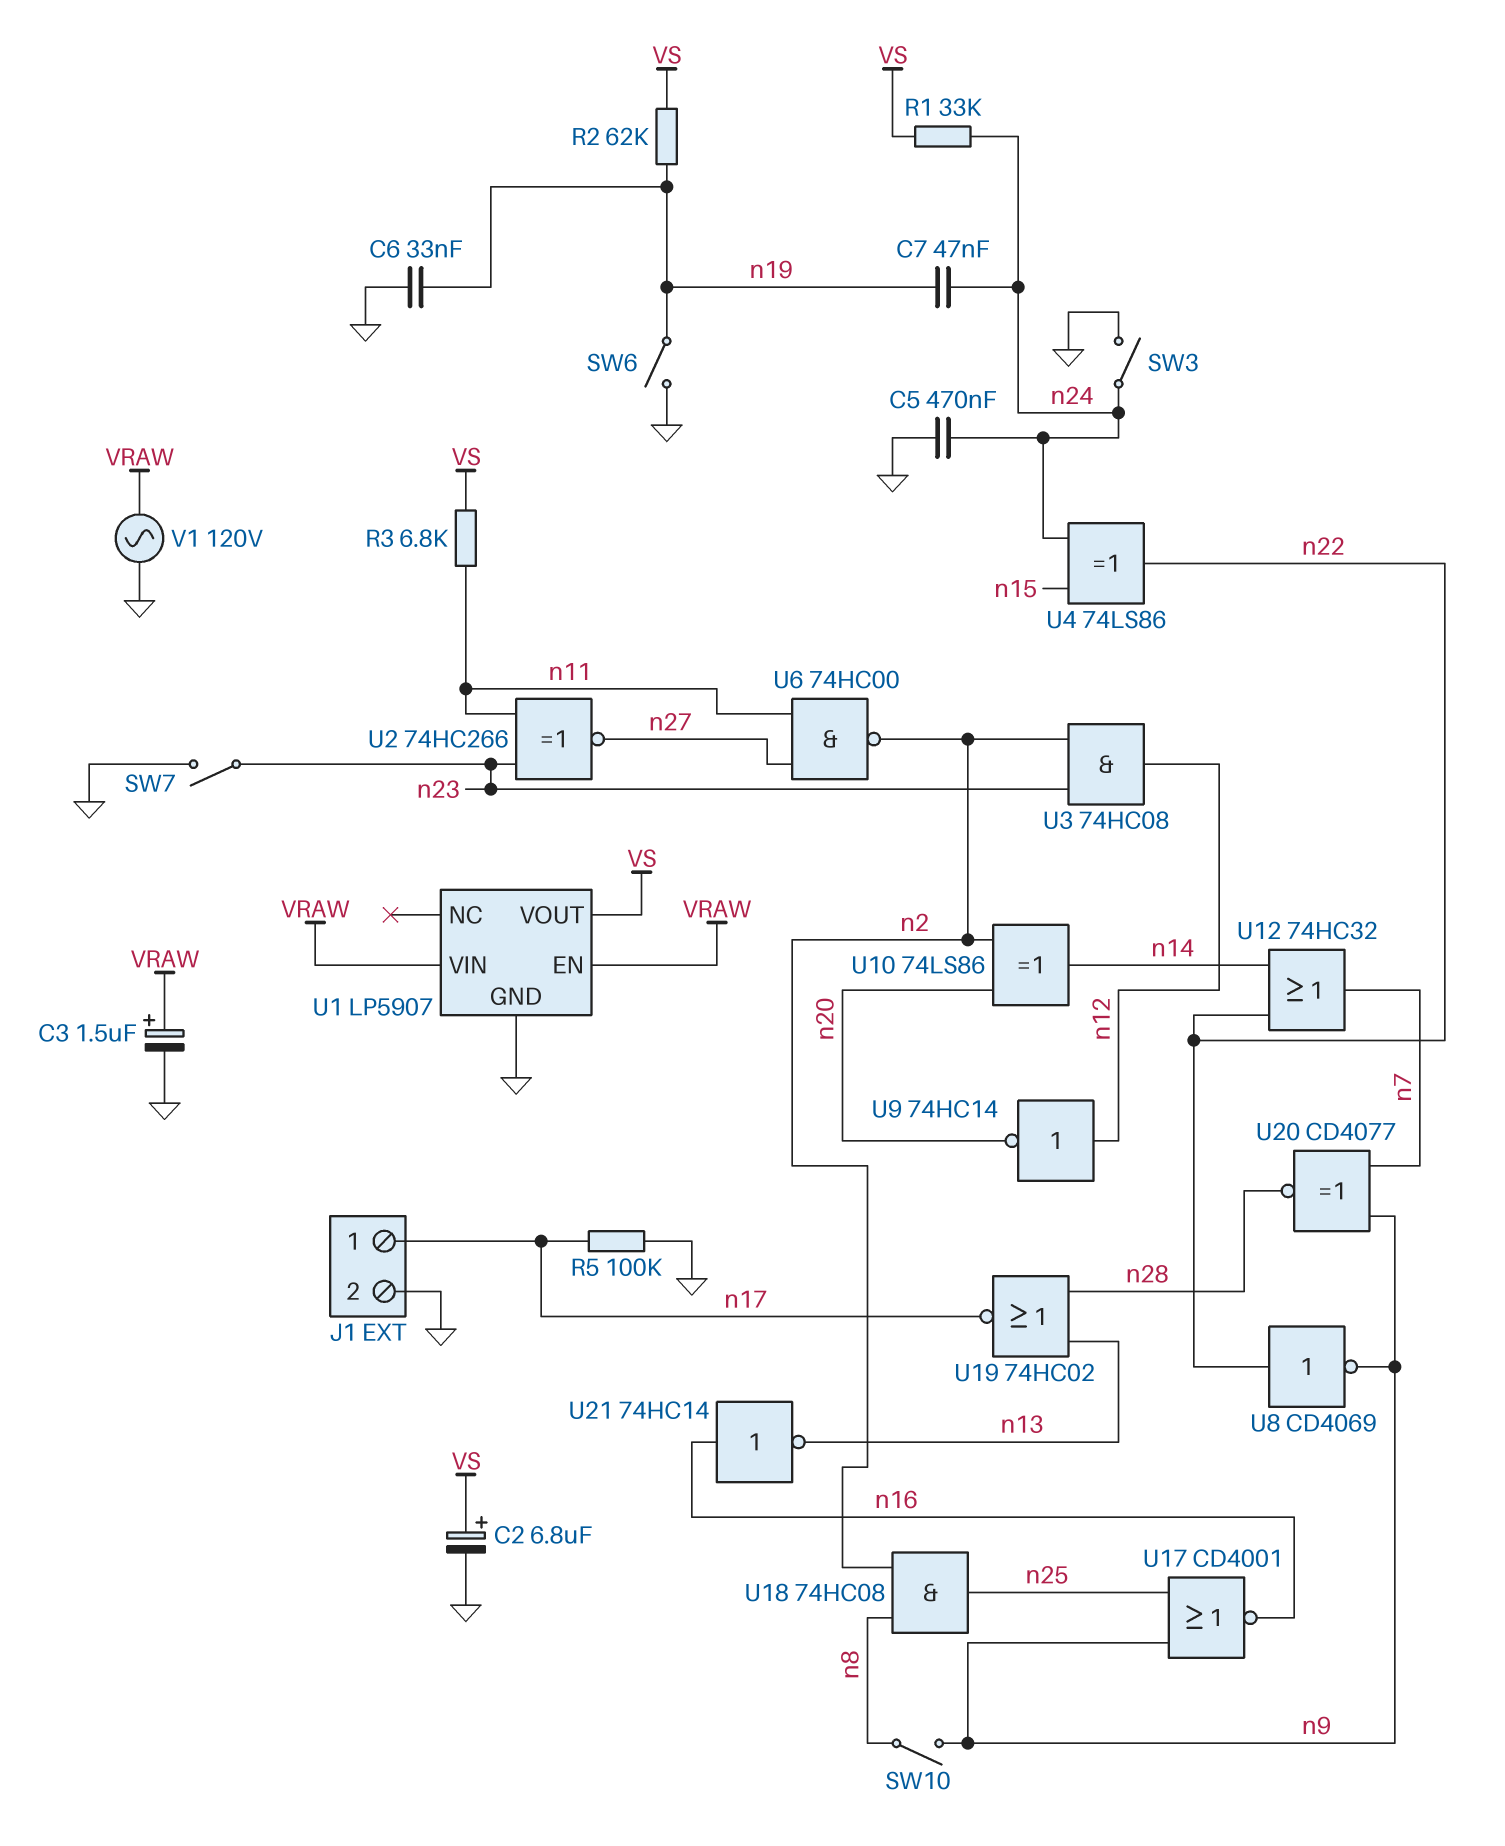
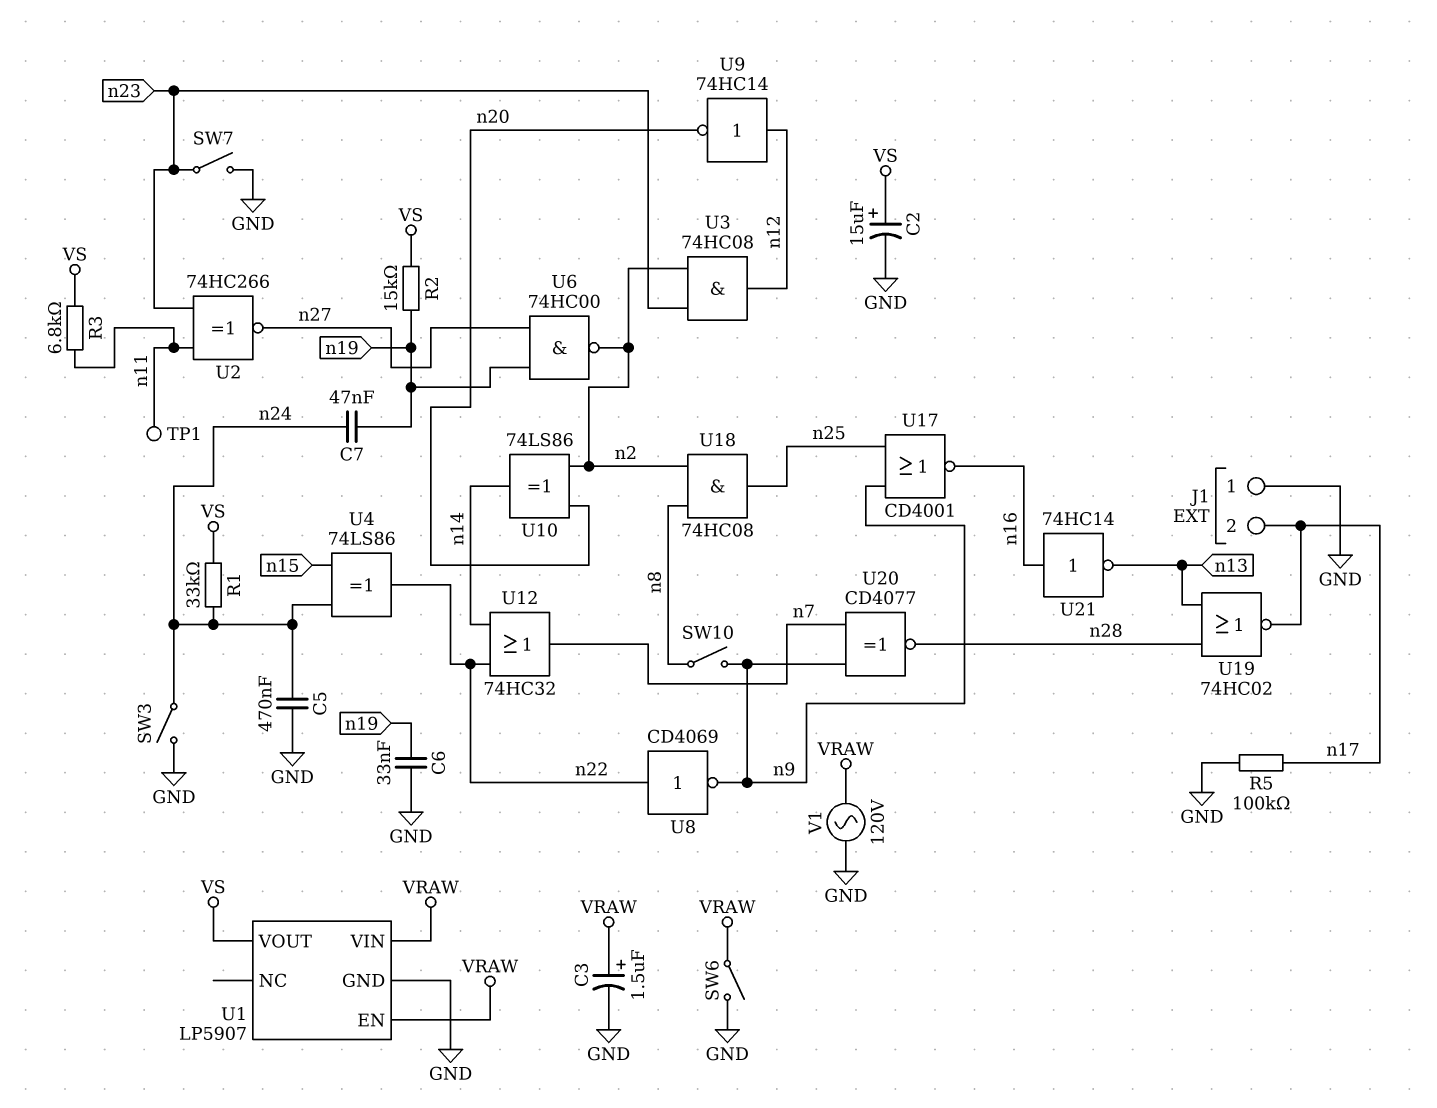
C2: 6.8uF (plus VS, minus GND) -> 15uF (plus VS, minus GND)
J1 pin 1: n17 -> GND
J1 pin 2: GND -> n17
R2: 62k (VS, n19) -> 15k (VS, n19)
SW6: switch (GND, n19) -> switch (GND, VRAW)
TP1: none -> test point (n11)
U6: NAND 74HC00 (in n11, in n27, out n2) -> NAND 74HC00 (in n19, in n27, out n2)

